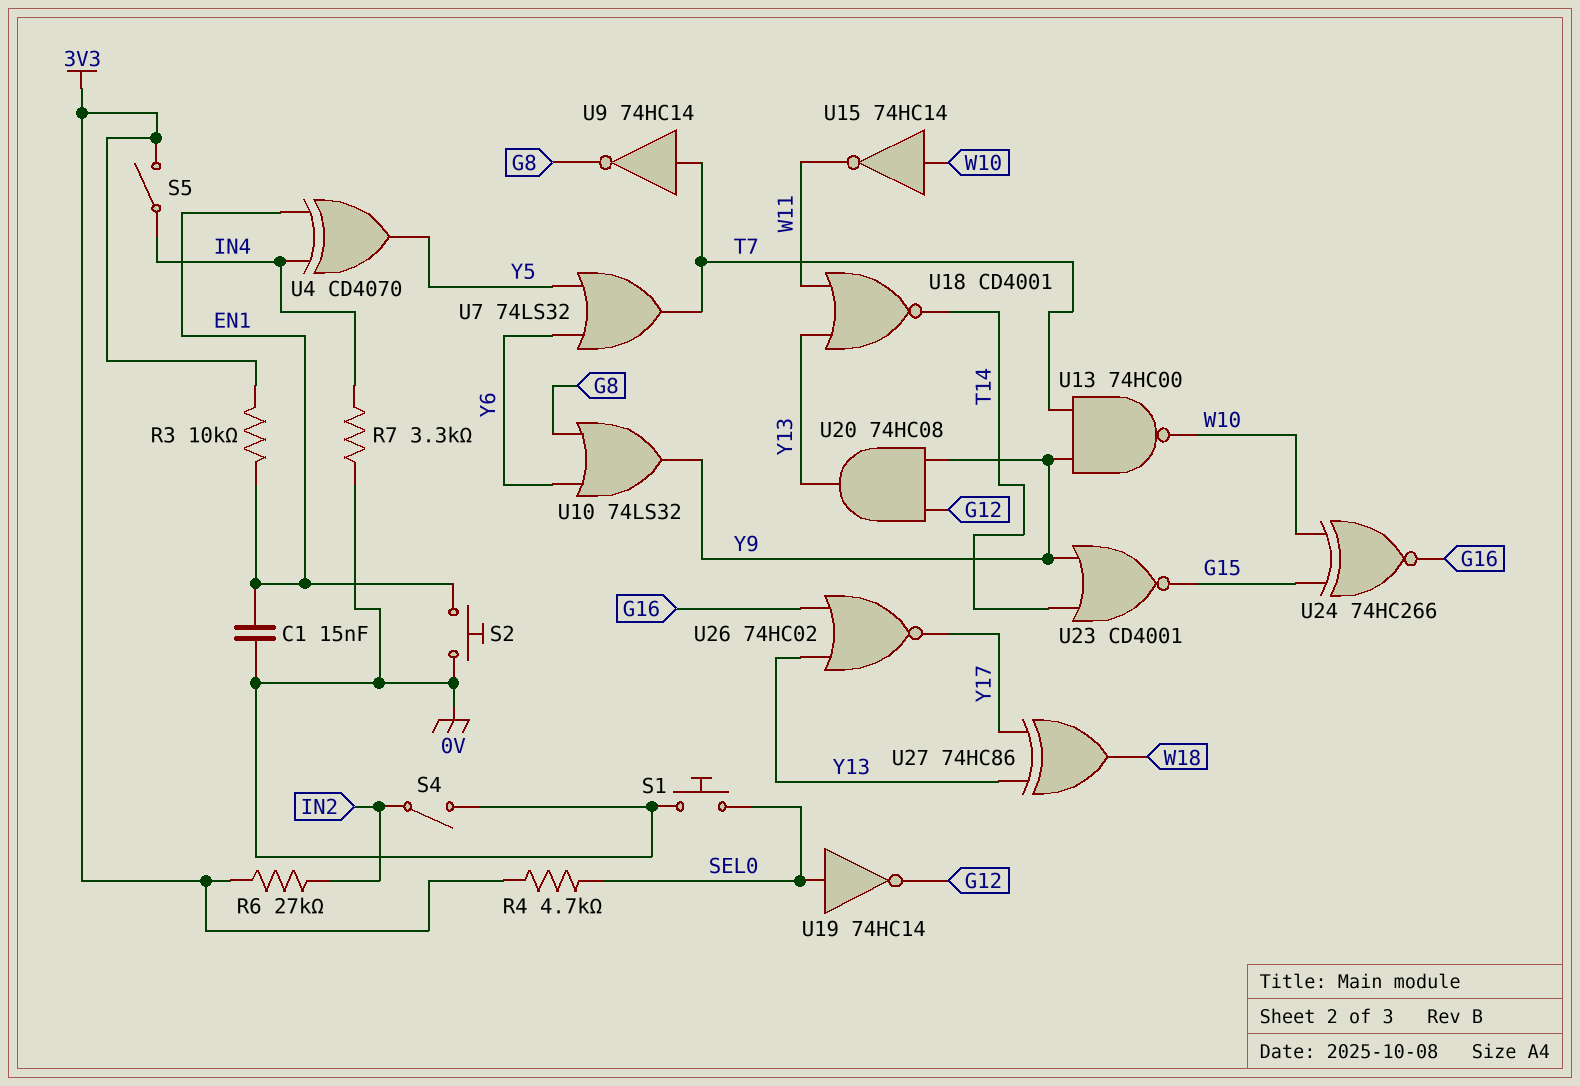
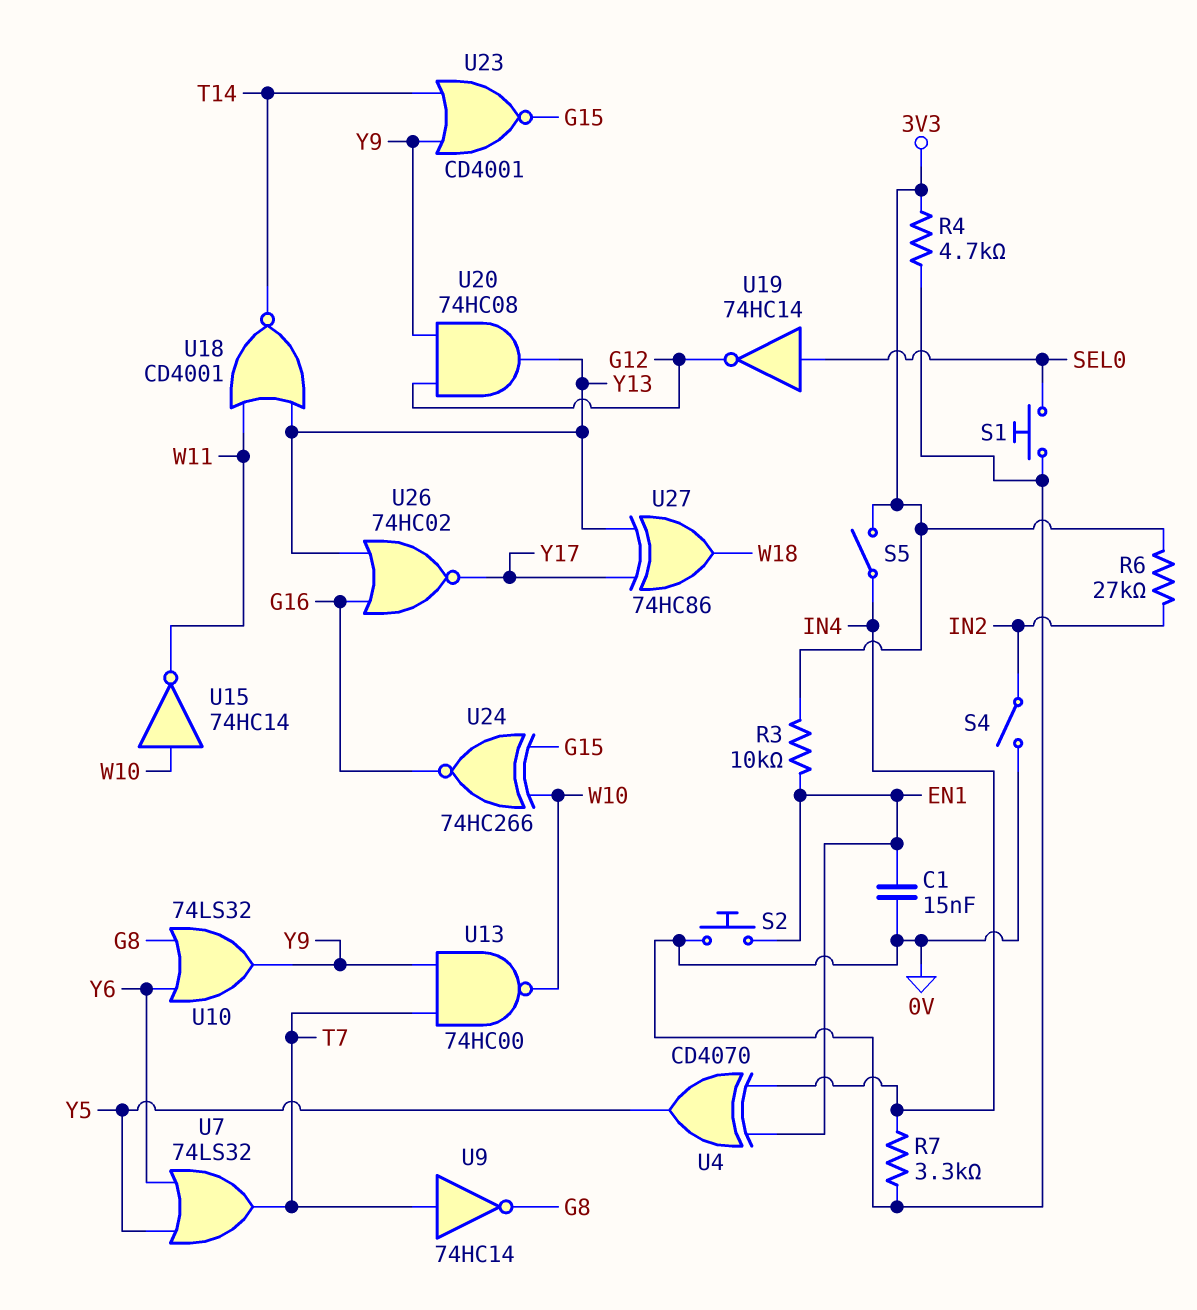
R4: 4.7k (3V3, SEL0) -> 4.7k (0V, 3V3)

